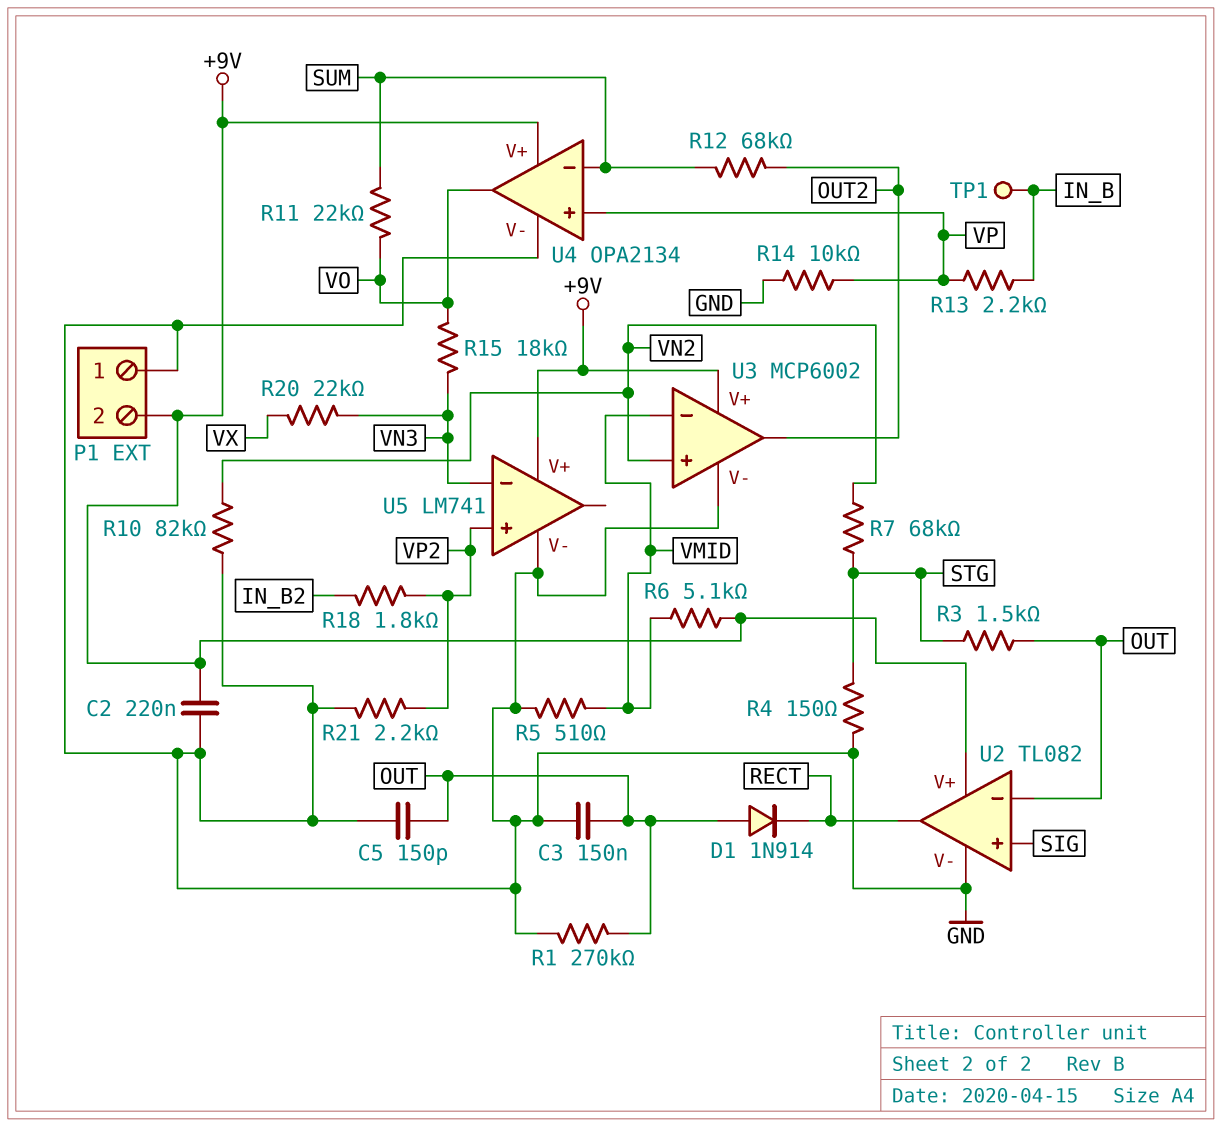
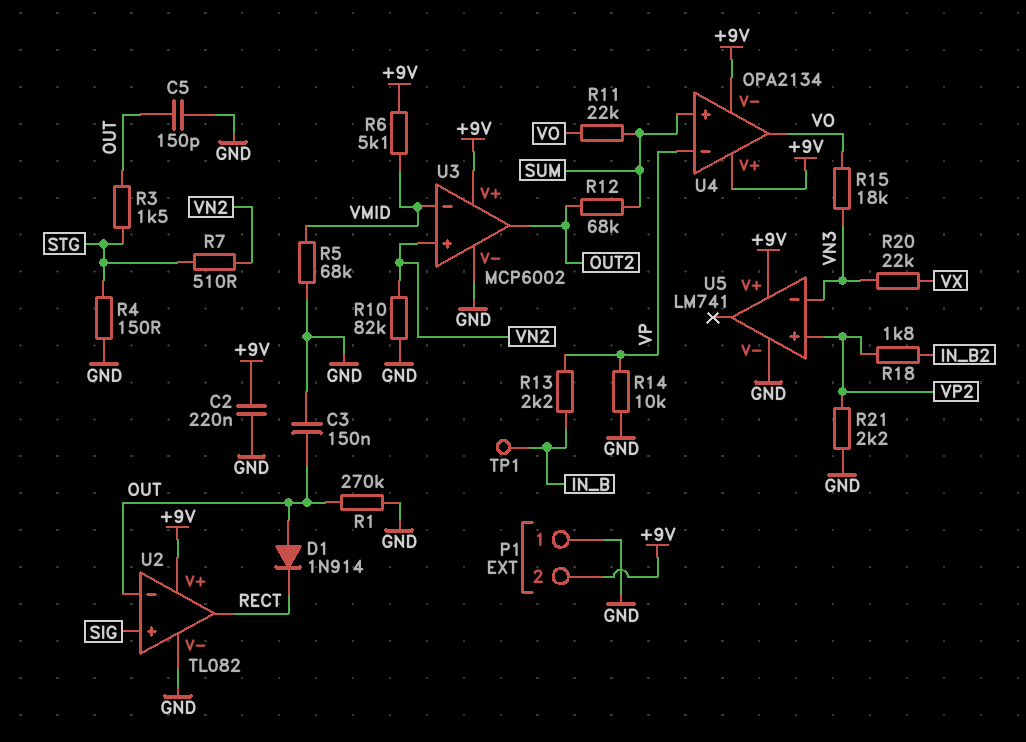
R5: 510 (GND, VMID) -> 68k (GND, VMID)
R7: 68k (STG, VN2) -> 510 (STG, VN2)
U4 pin V-: GND -> +9V
U4 pin in+: VP -> SUM
U4 pin in-: SUM -> VP

